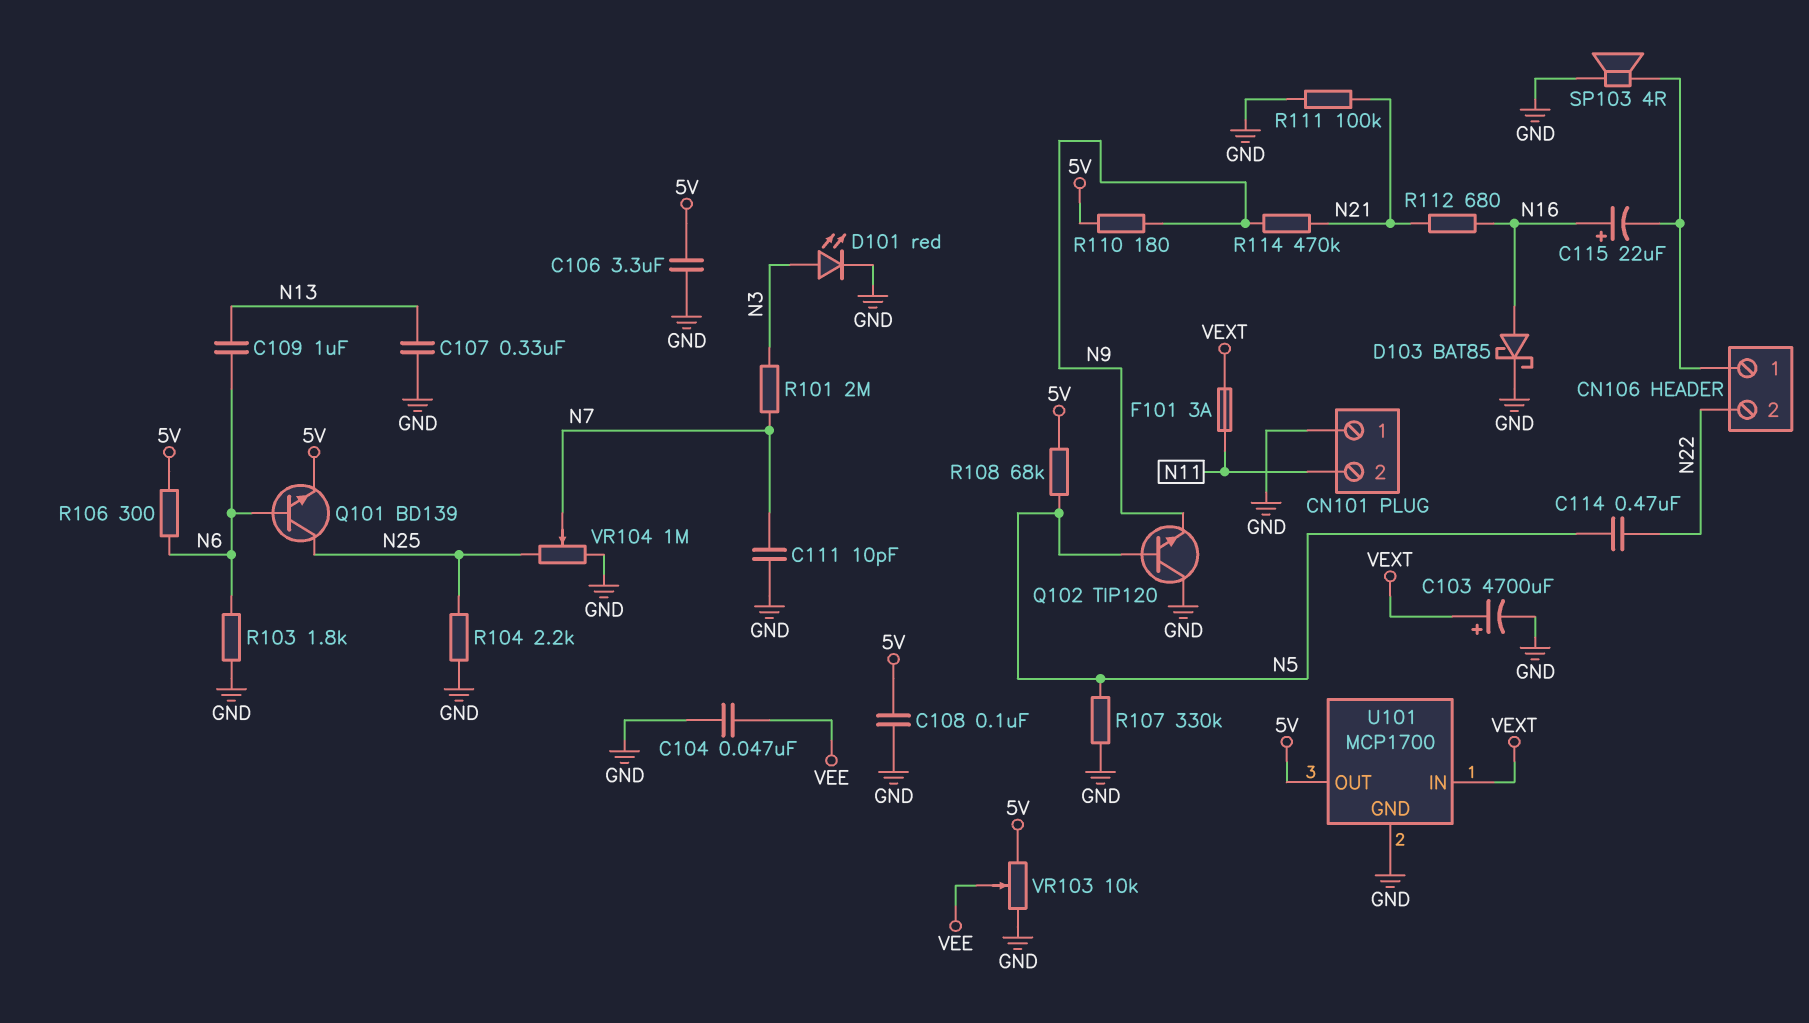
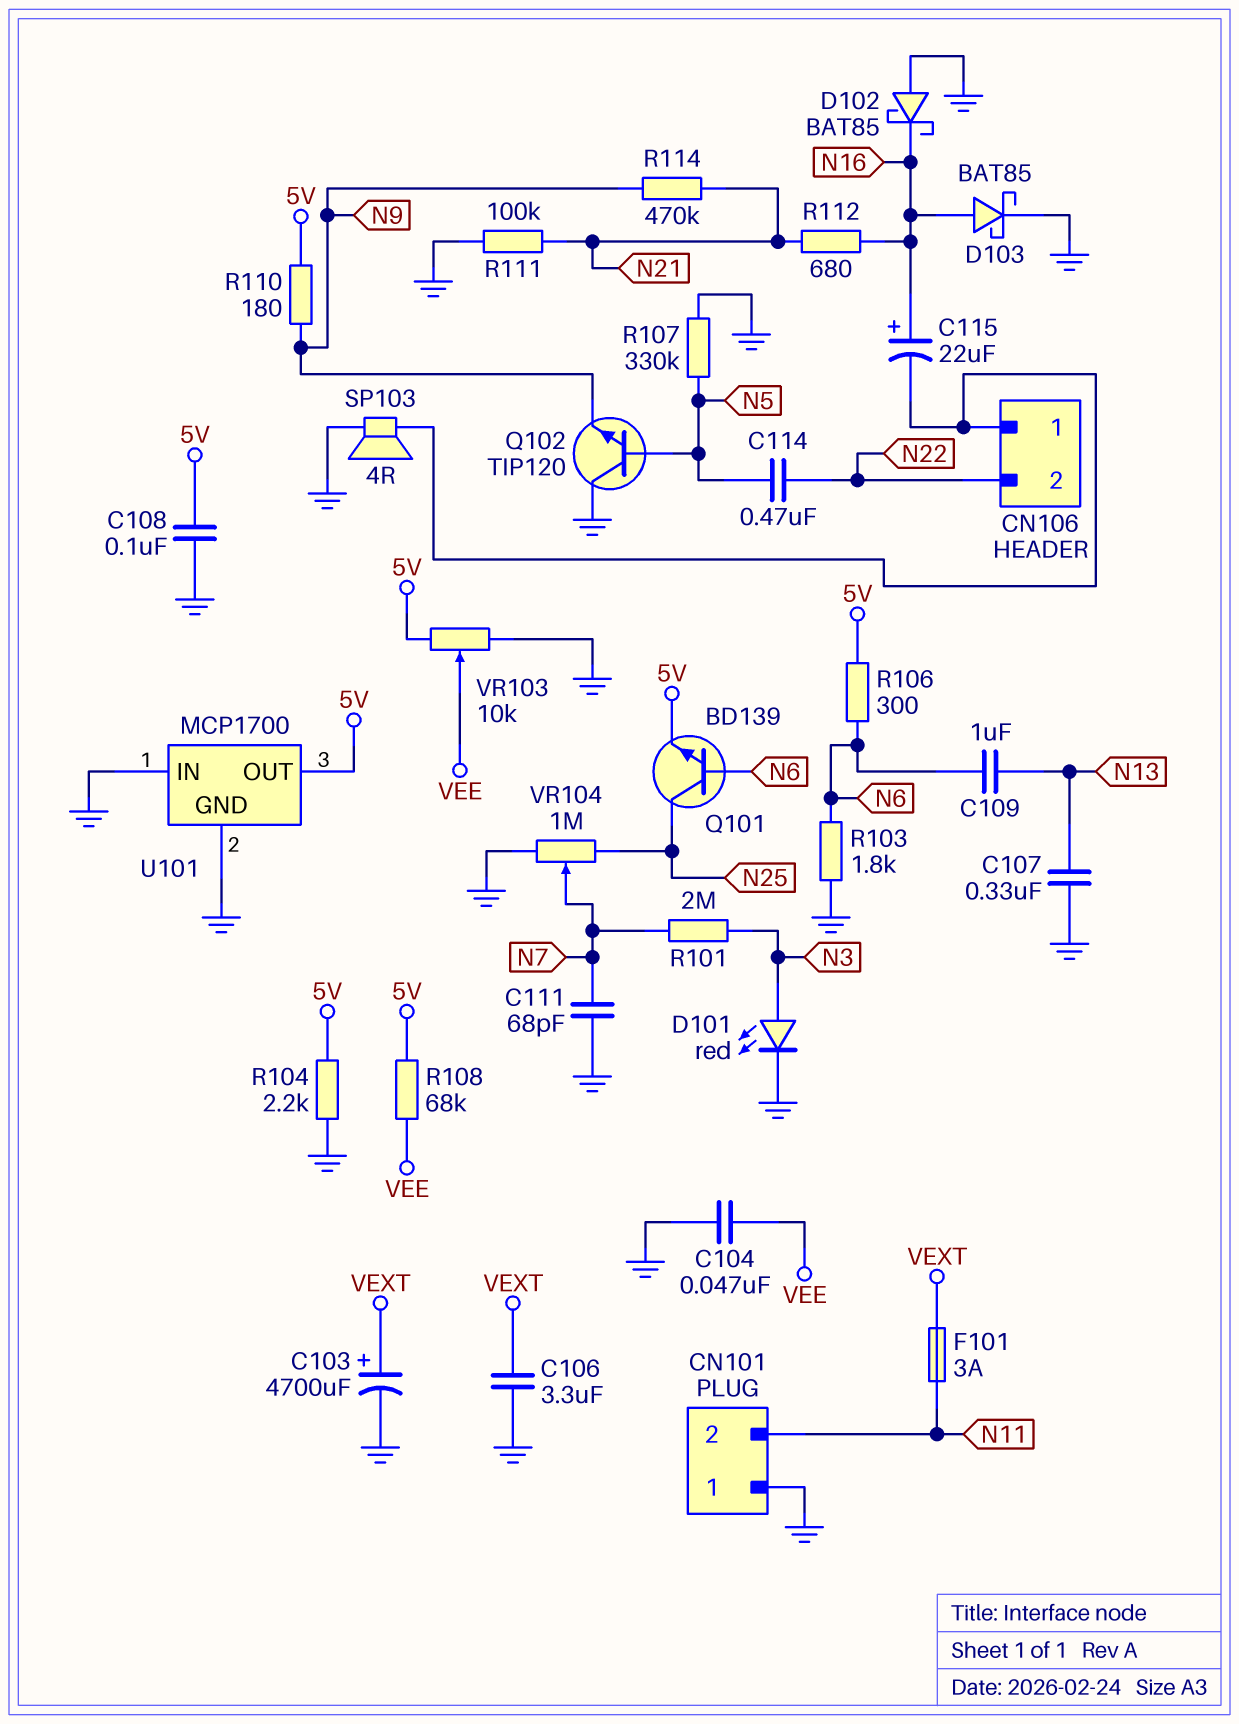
C106: 3.3uF (5V, GND) -> 3.3uF (GND, VEXT)
C111: 10pF (GND, N7) -> 68pF (GND, N7)
D102: none -> schottky BAT85 (A GND, K N16)
R104: 2.2k (GND, N25) -> 2.2k (5V, GND)
R108: 68k (5V, N5) -> 68k (5V, VEE)
U101 pin IN: VEXT -> GND

